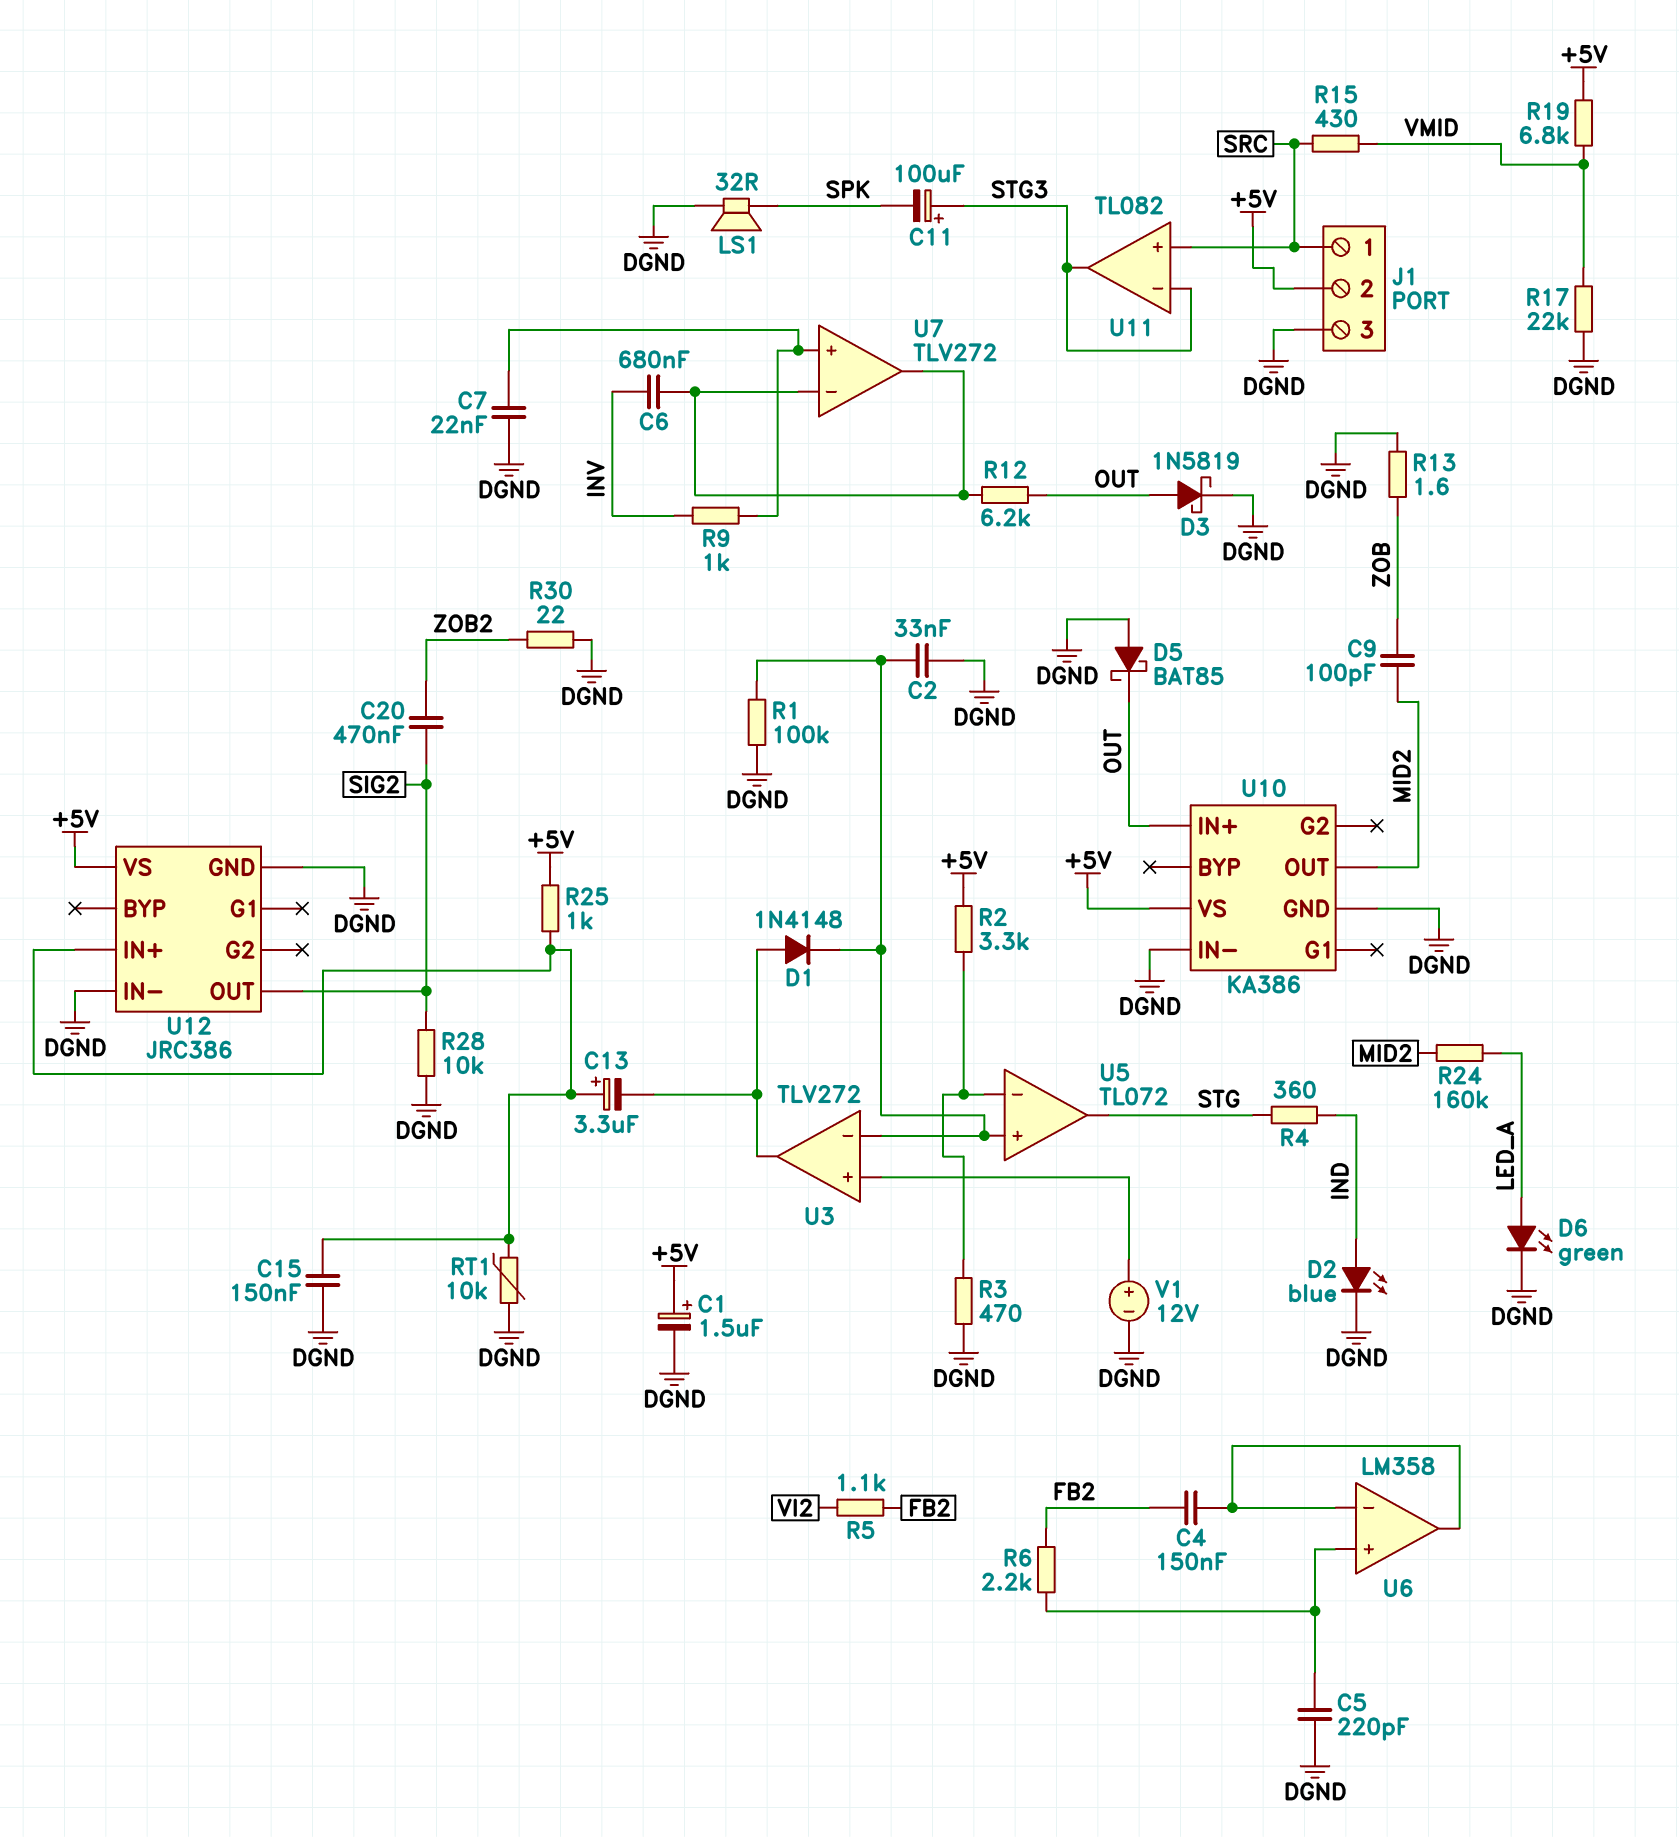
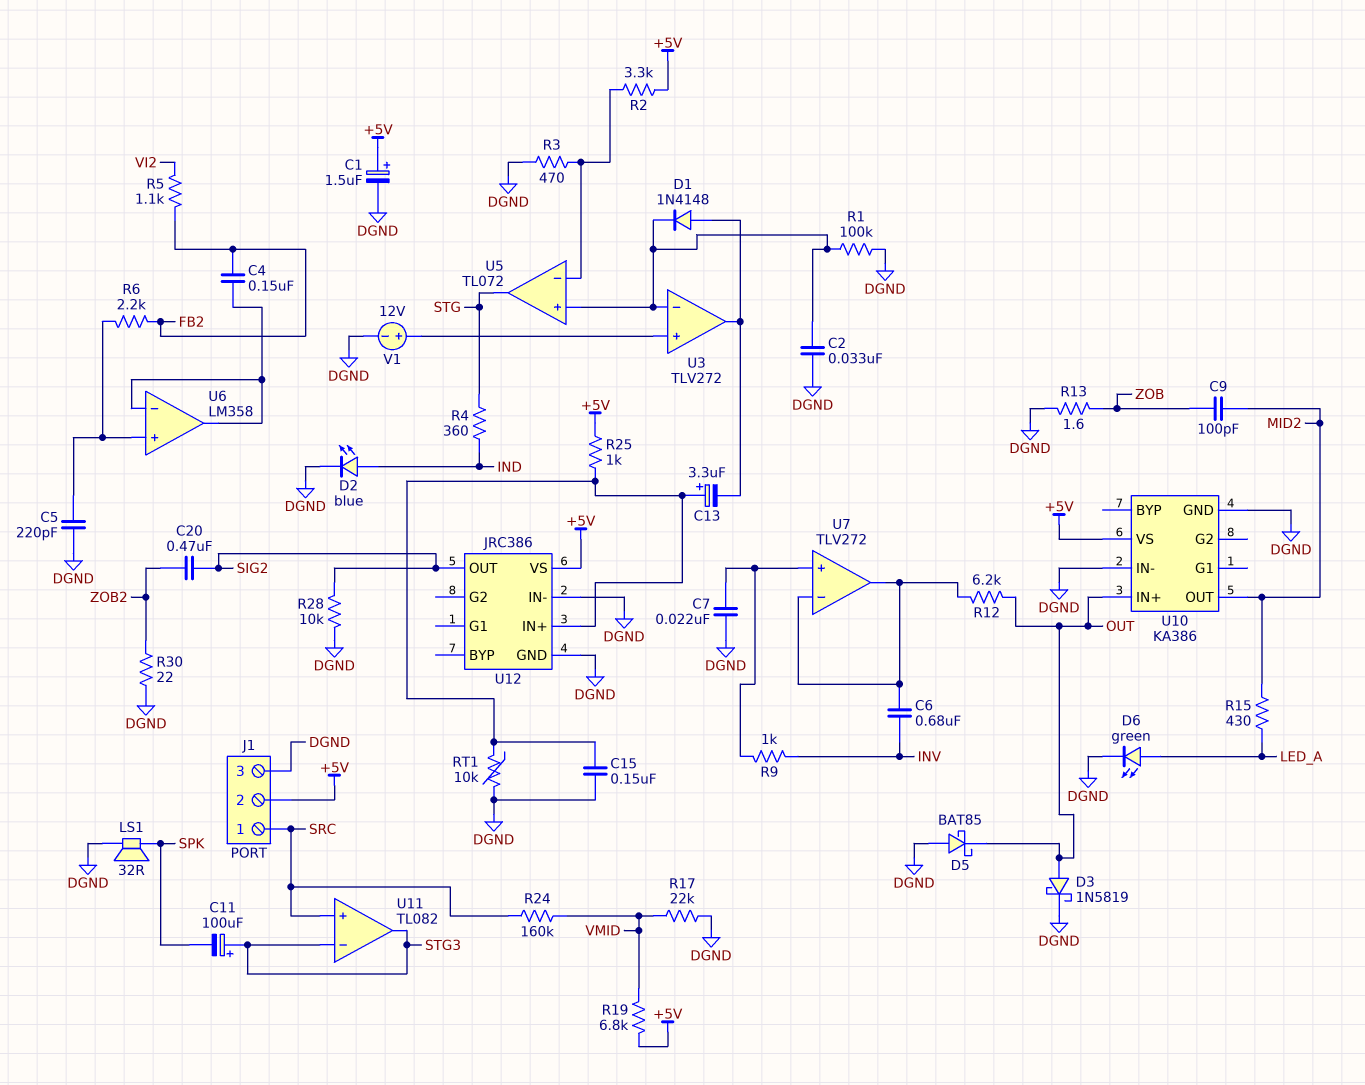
R15: 430 (SRC, VMID) -> 430 (LED_A, MID2)
R24: 160k (LED_A, MID2) -> 160k (SRC, VMID)

